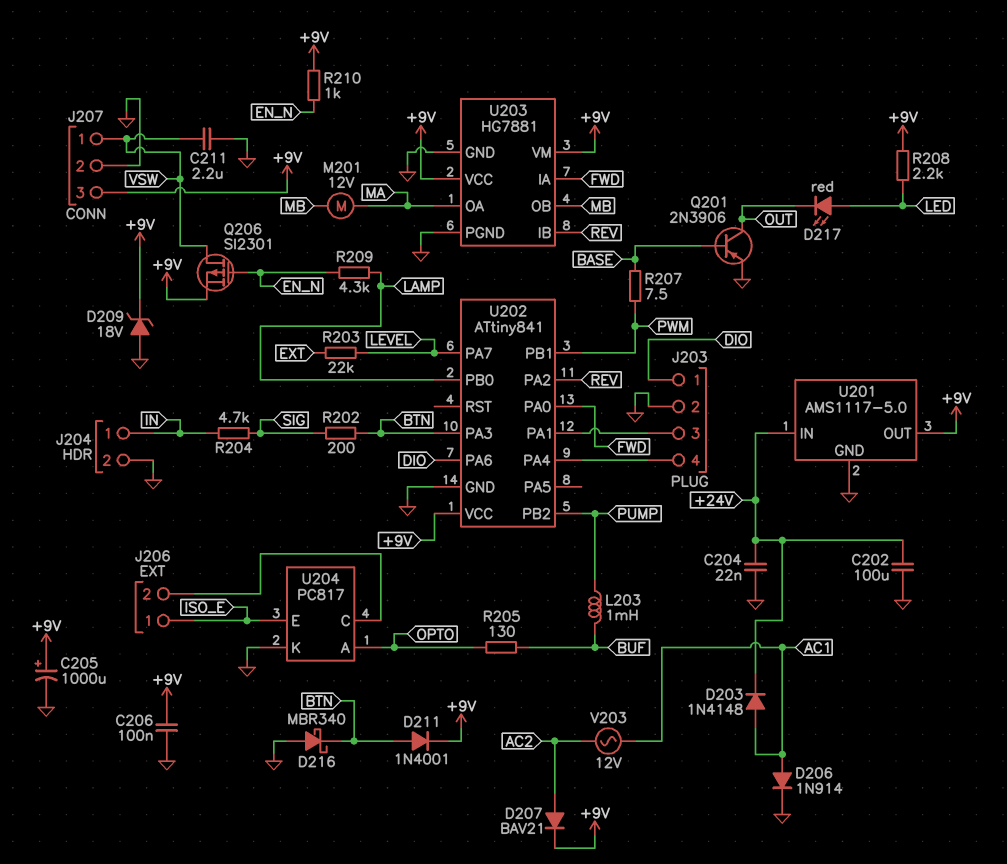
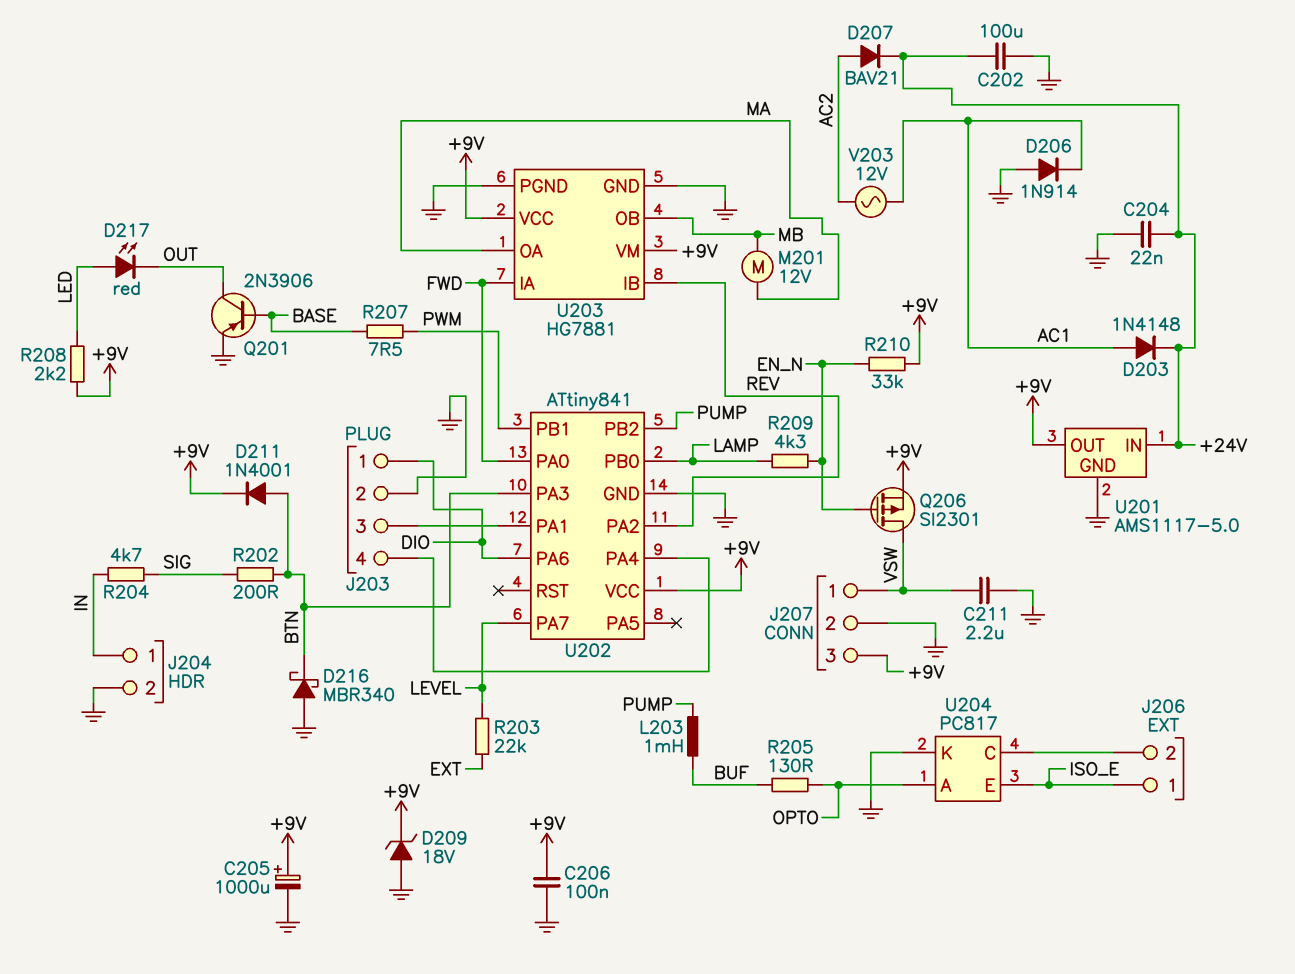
D206: diode 1N914 (A AC1, K GND) -> diode 1N914 (A GND, K AC1)
D207: diode BAV21 (A AC2, K +9V) -> diode BAV21 (A AC2, K +24V)
R210: 1k (+9V, EN_N) -> 33k (+9V, EN_N)

